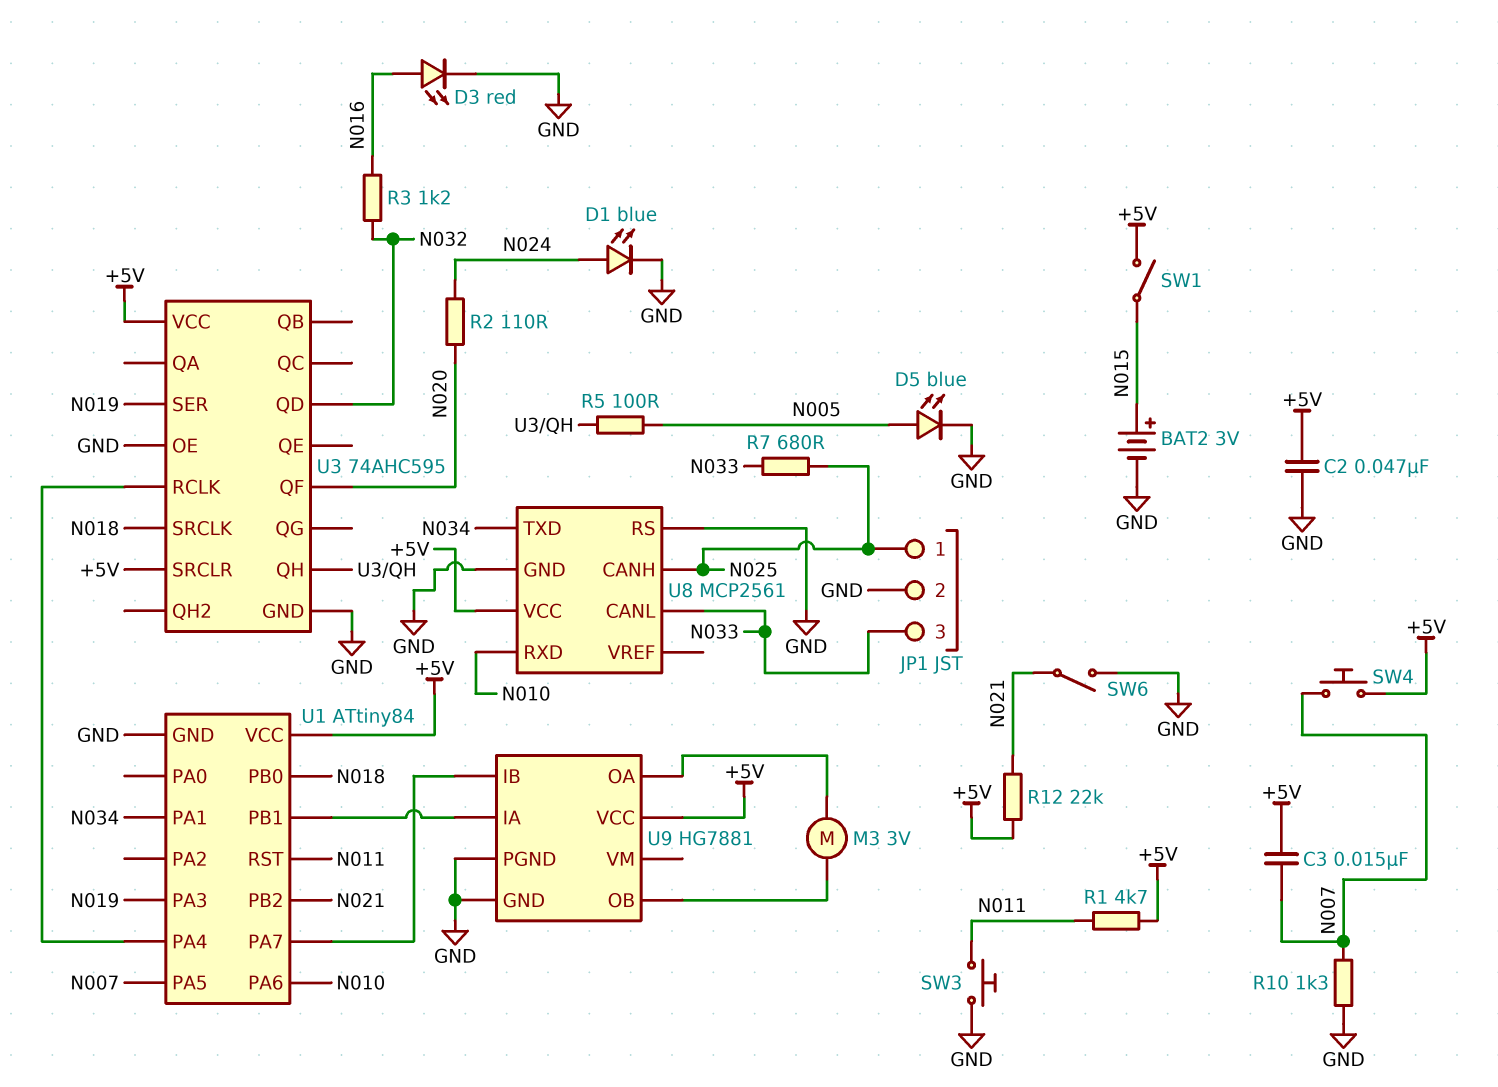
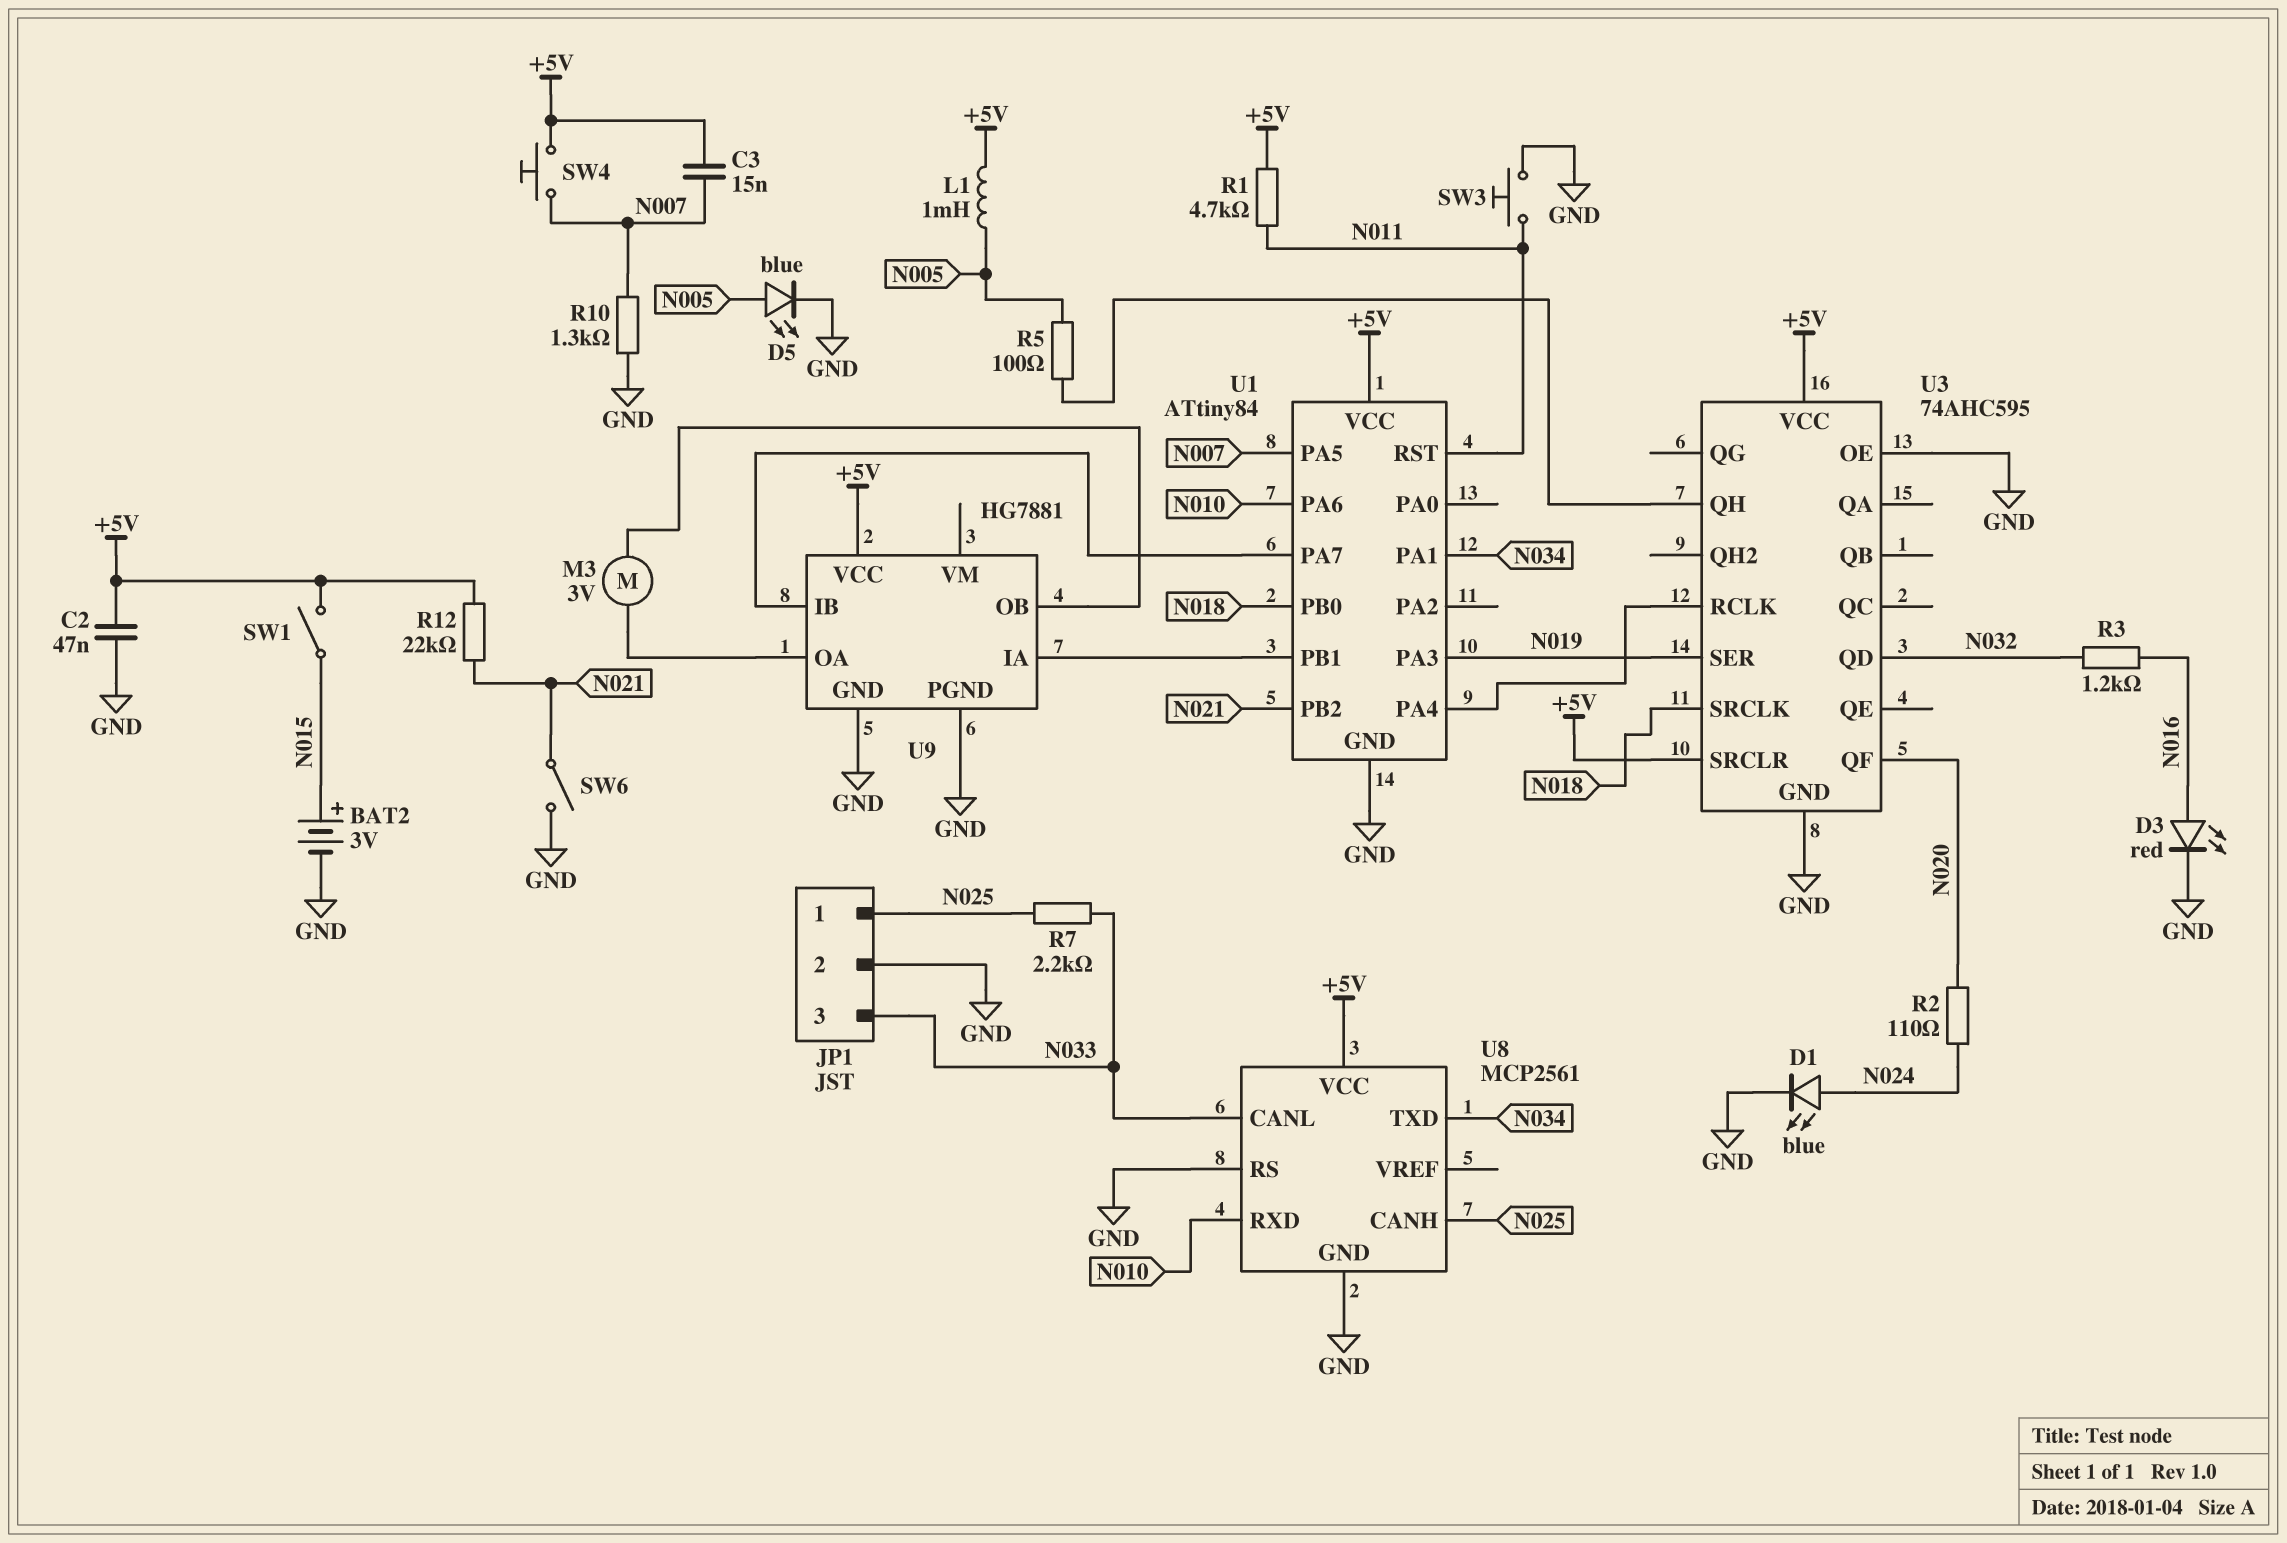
L1: none -> 1mH (+5V, N005)
R7: 680 (N025, N033) -> 2.2k (N025, N033)

